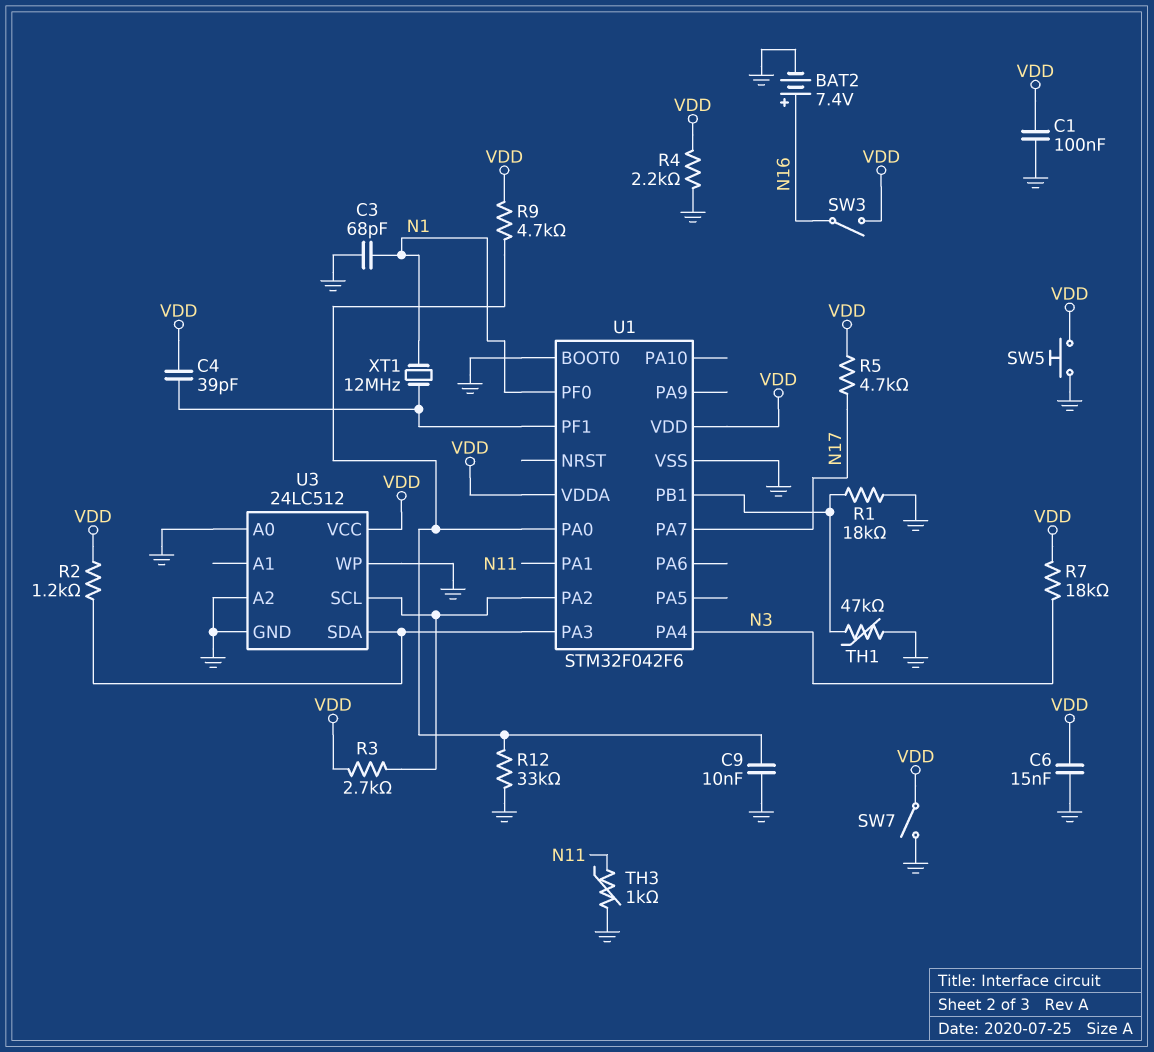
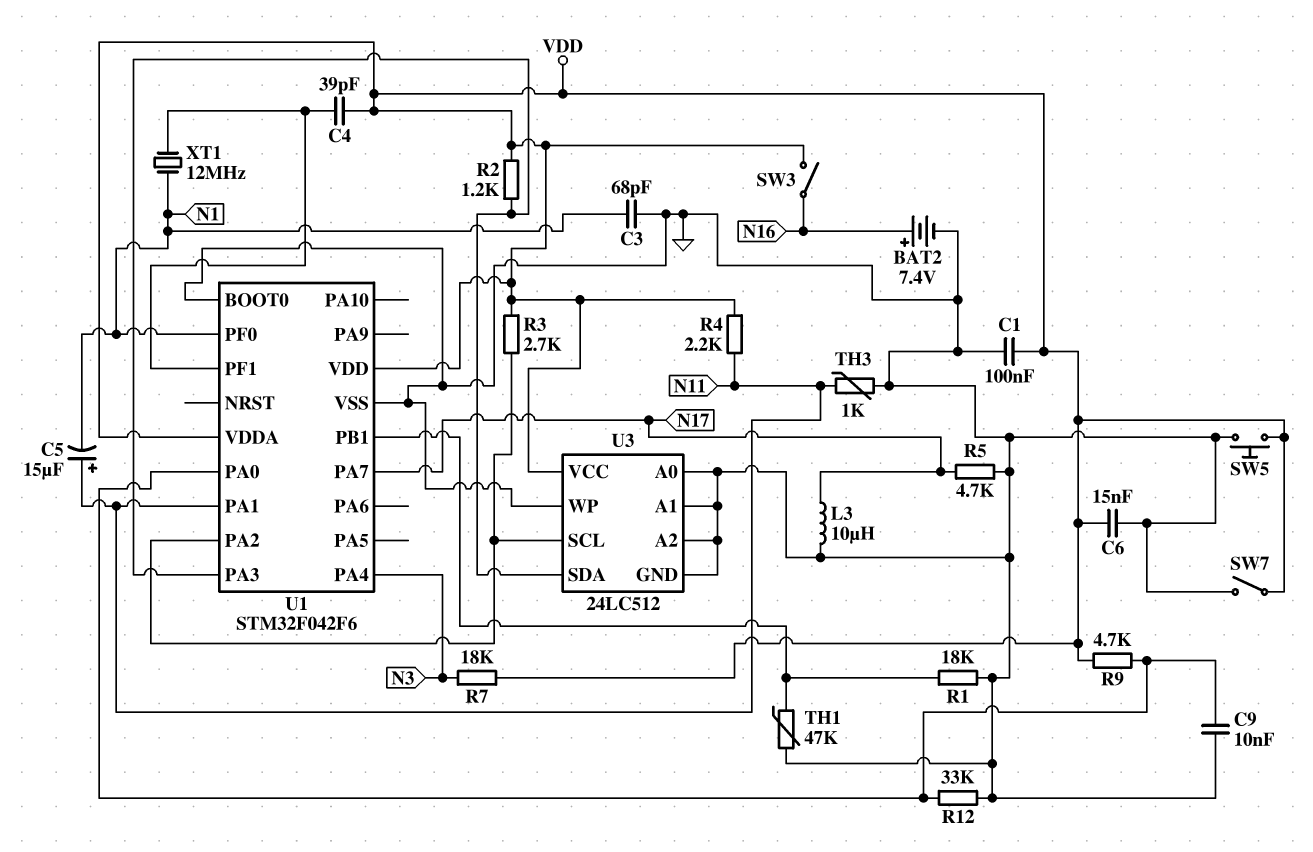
C5: none -> 15uF (plus N11, minus N1)
L3: none -> 10uH (GND, N17)
R4: 2.2k (GND, VDD) -> 2.2k (N11, VDD)
R5: 4.7k (N17, VDD) -> 4.7k (GND, N17)
U3 pin A1: none -> GND

